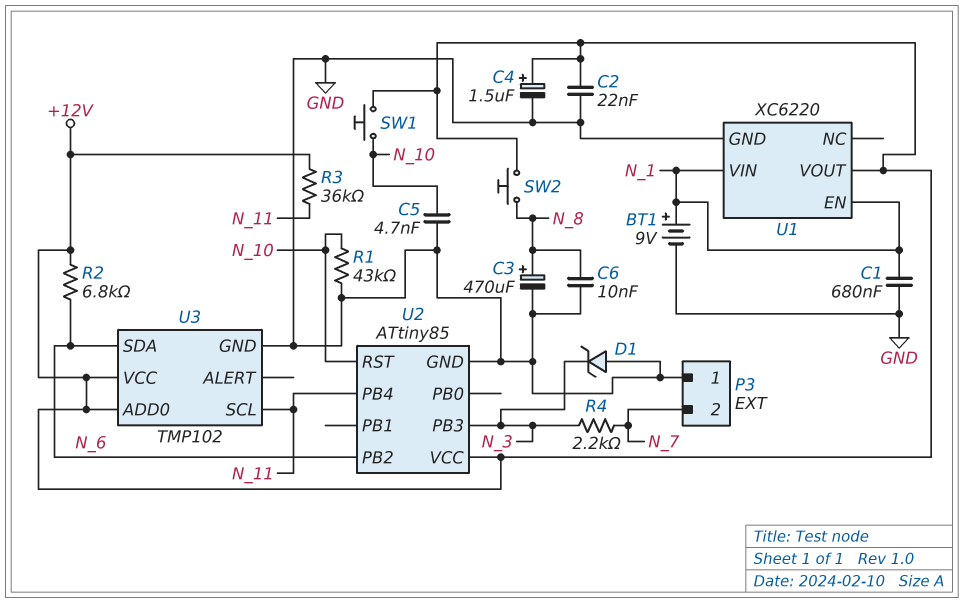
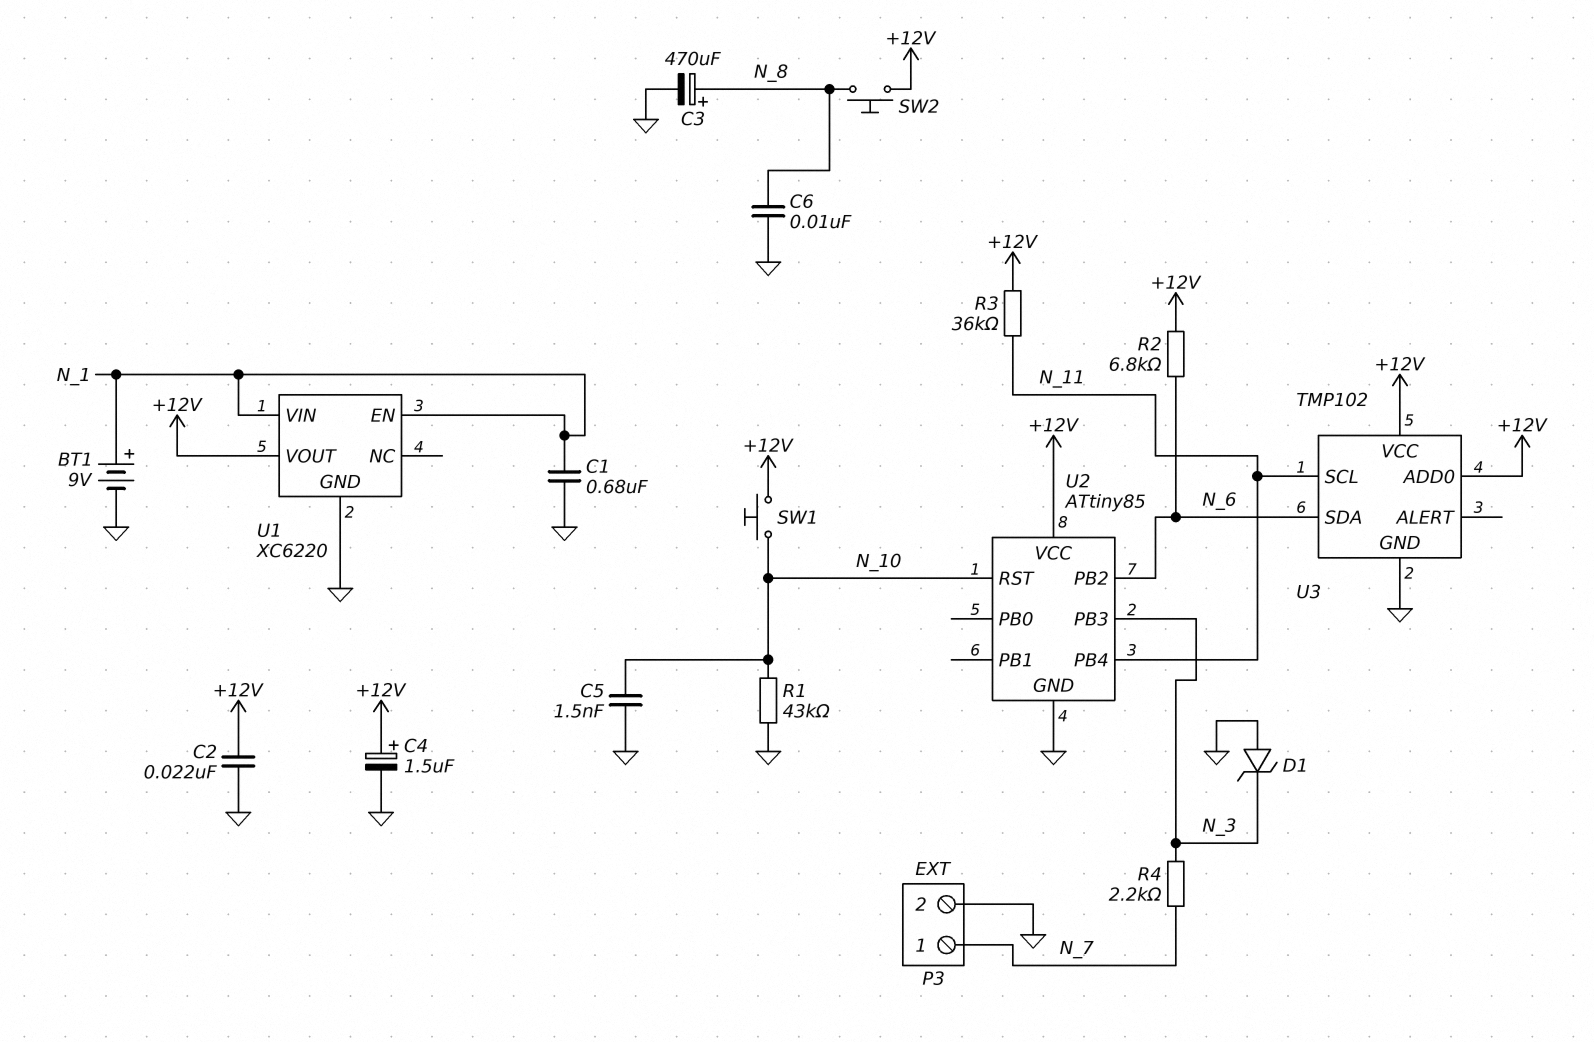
C5: 4.7nF (GND, N_10) -> 1.5nF (GND, N_10)
P3 pin 1: GND -> N_7
P3 pin 2: N_7 -> GND

